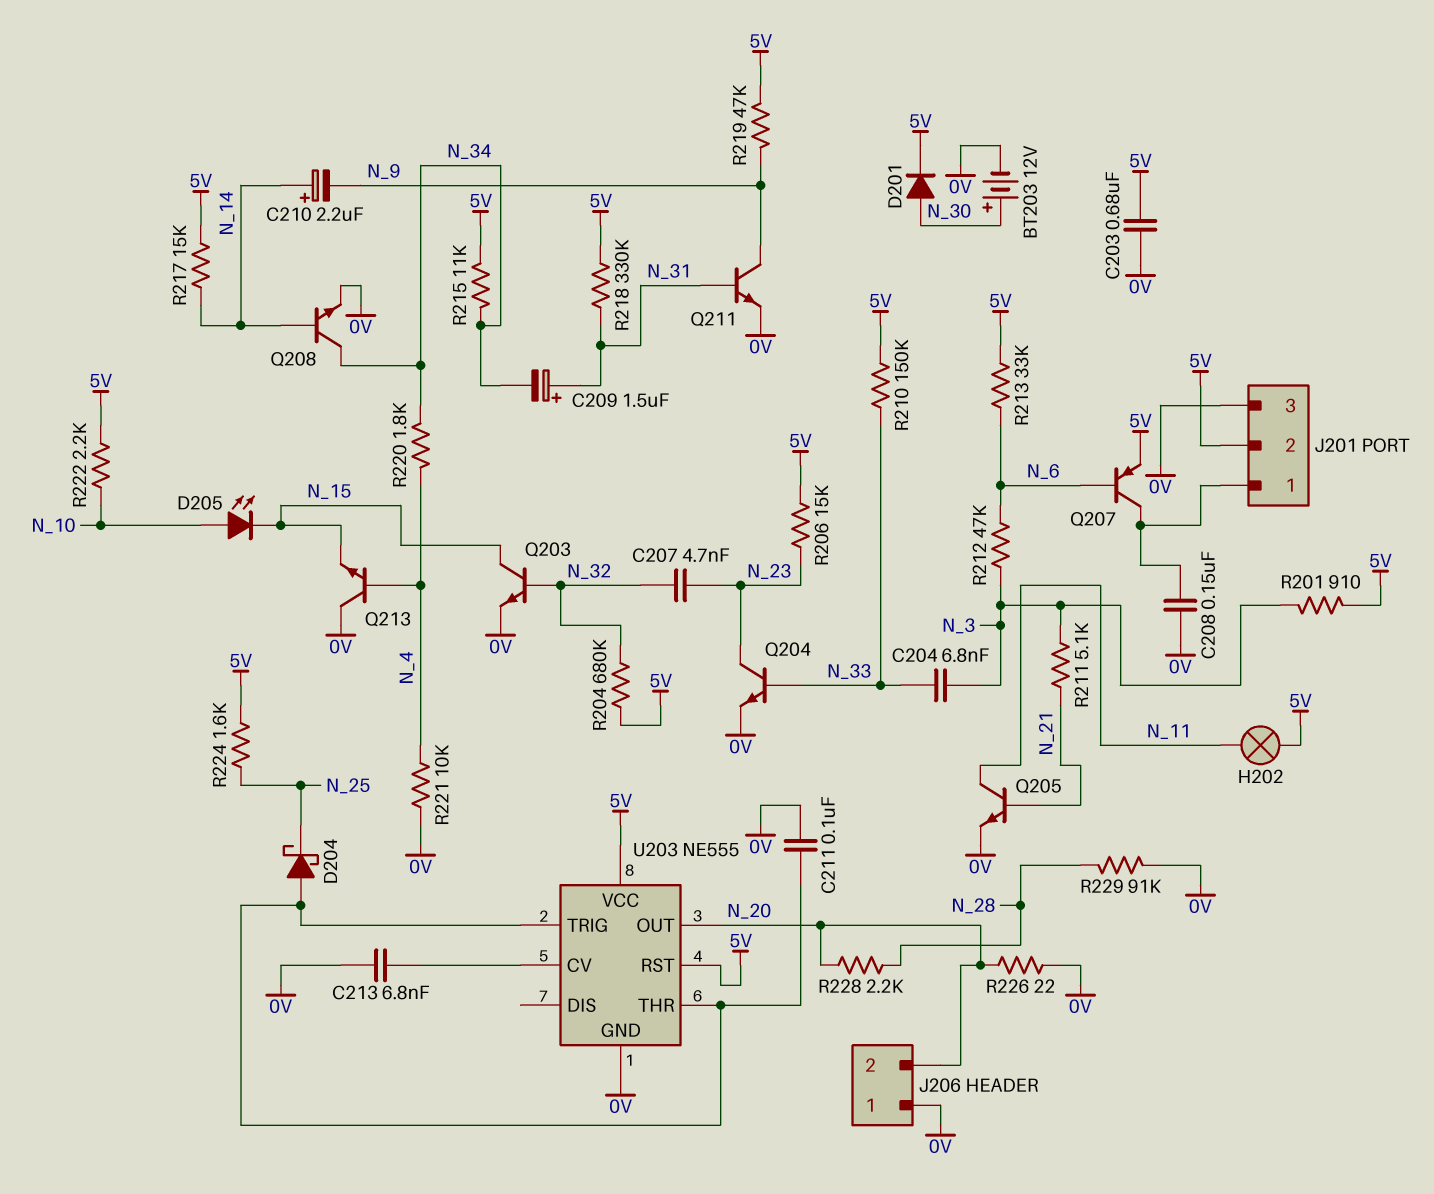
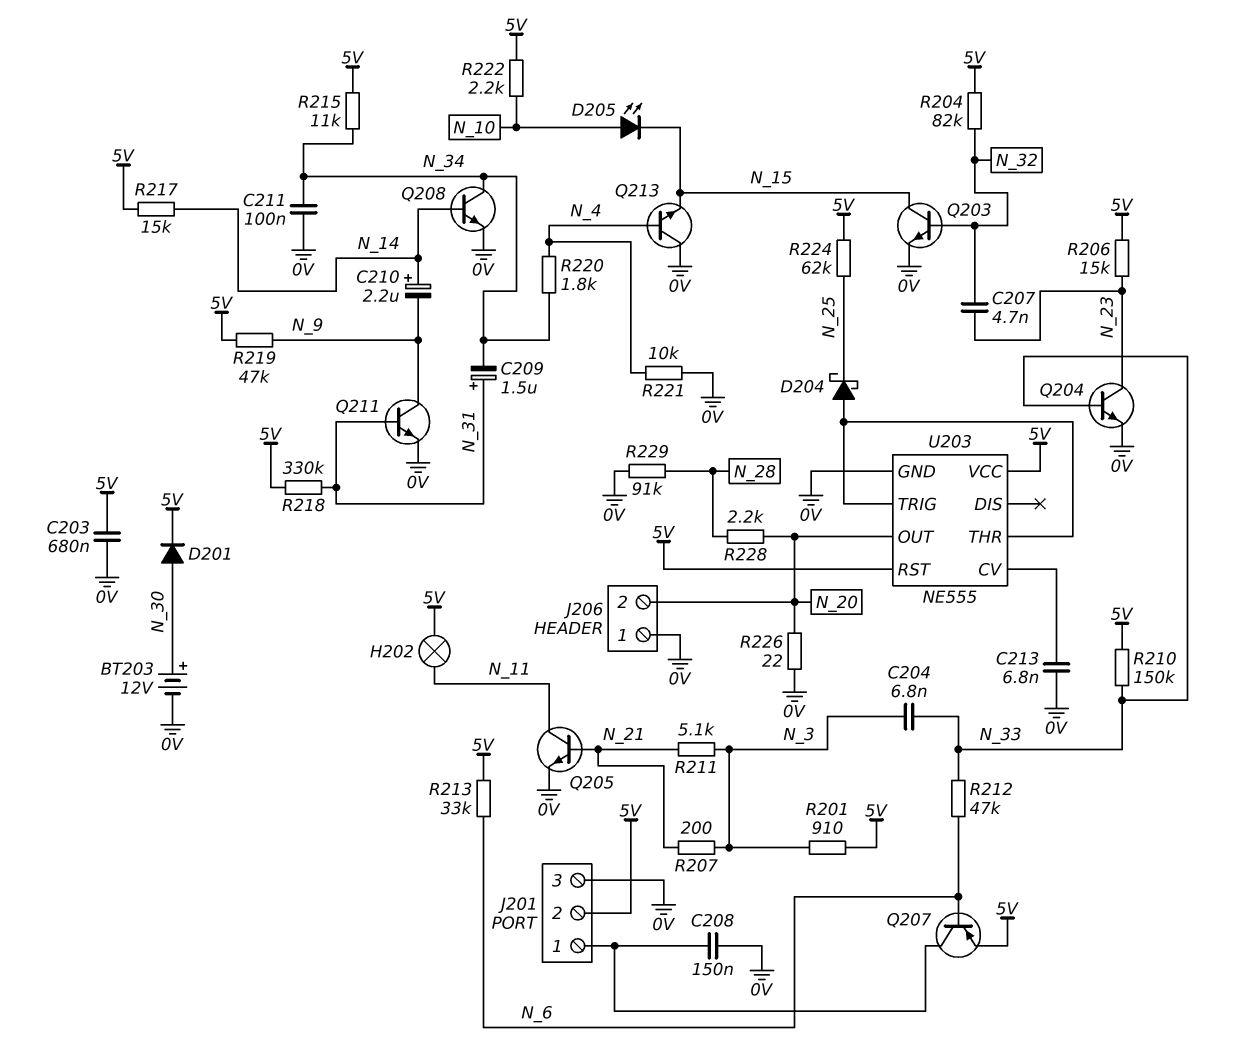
C211: 100nF (0V, U203/THR) -> 100nF (0V, N_34)
R204: 680k (5V, N_32) -> 82k (5V, N_32)
R207: none -> 200 (N_3, N_21)
R212: 47k (N_3, N_6) -> 47k (N_6, N_33)
R224: 1.6k (5V, N_25) -> 62k (5V, N_25)

